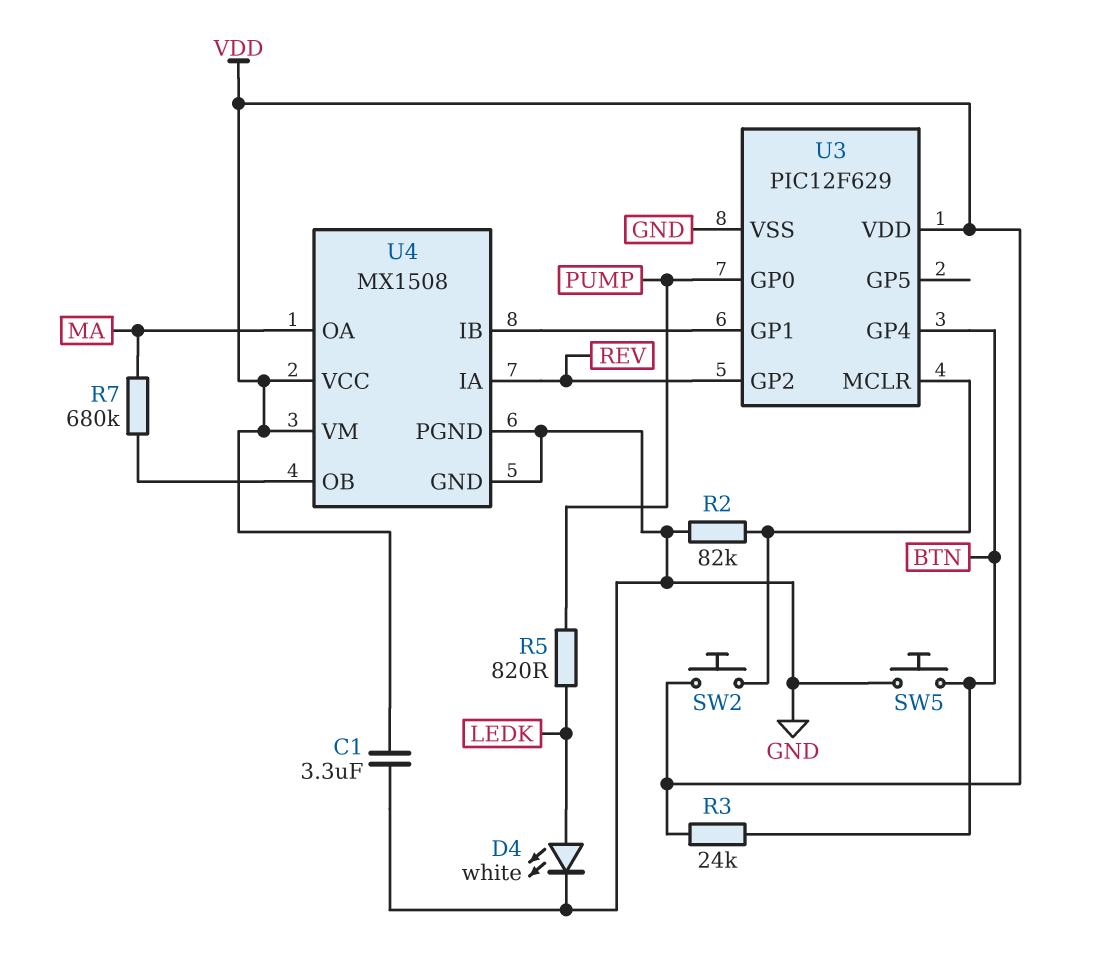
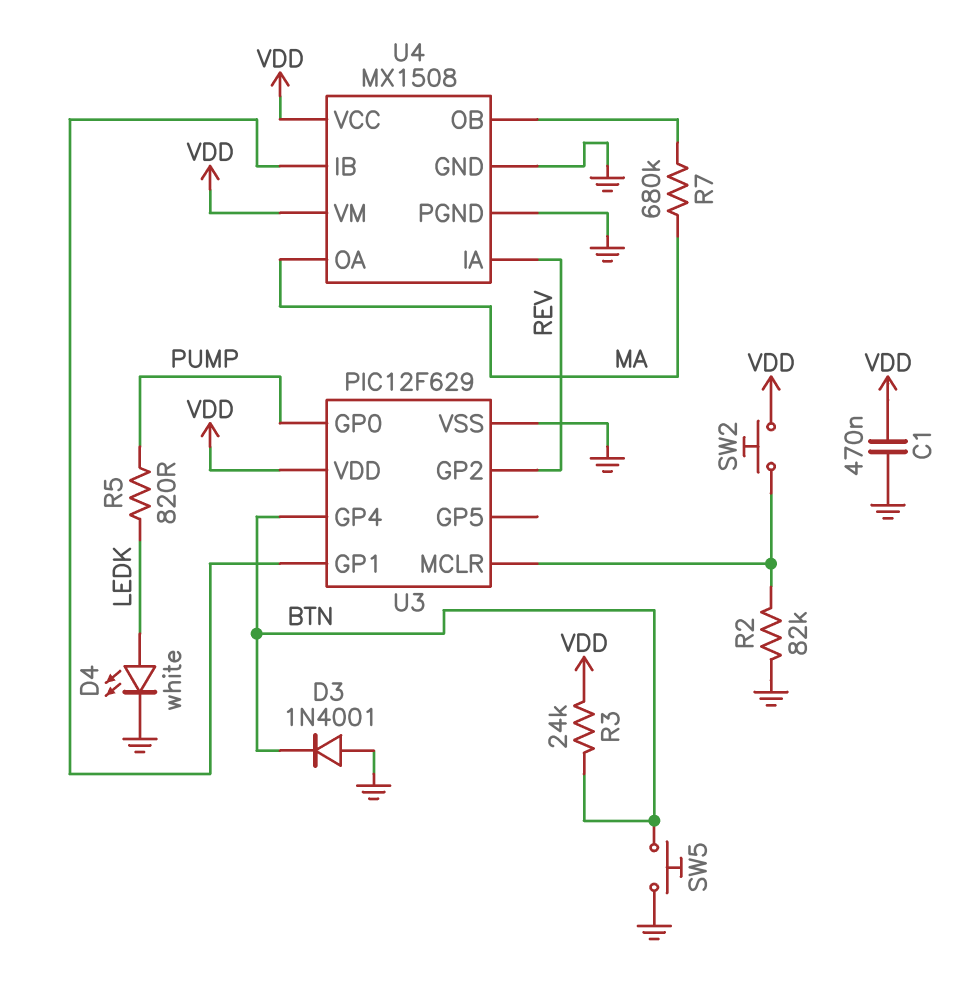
C1: 3.3uF (GND, VDD) -> 470nF (GND, VDD)
D3: none -> diode 1N4001 (A GND, K BTN)

